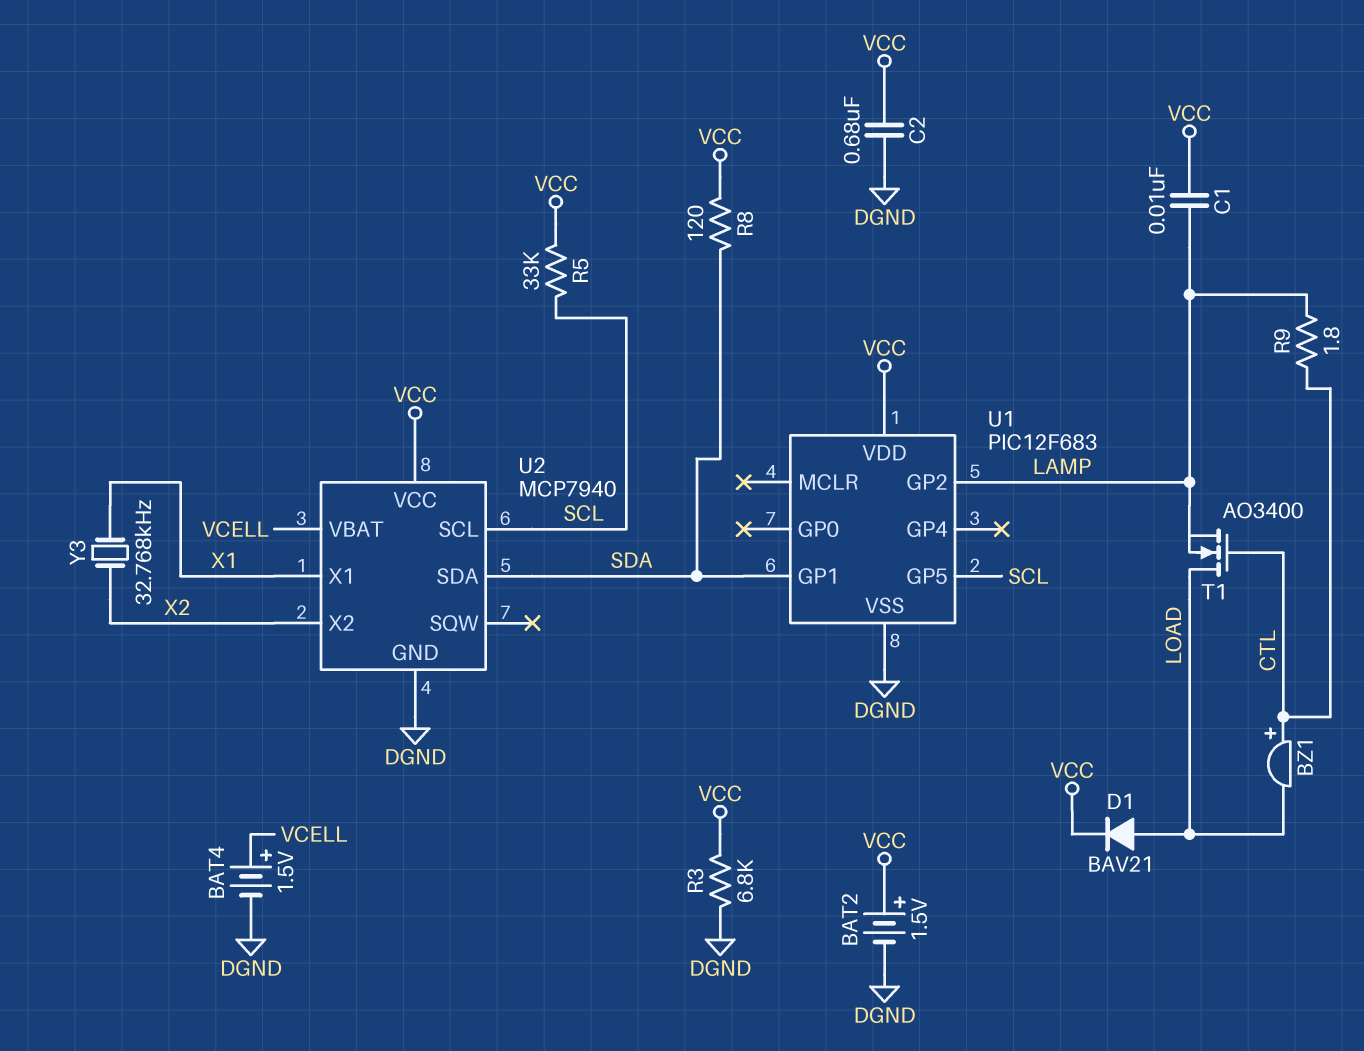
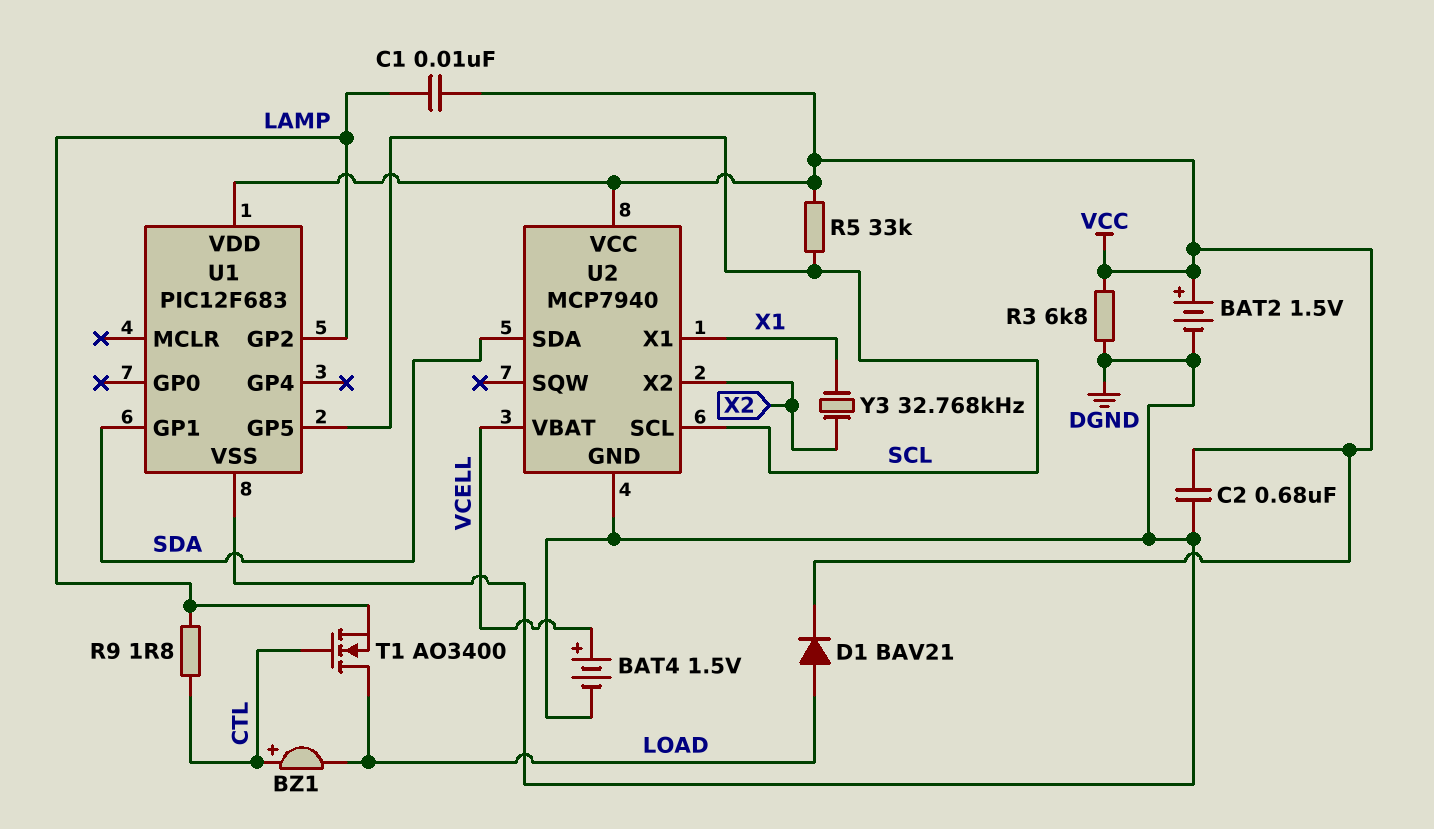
R8: 120 (SDA, VCC) -> none

